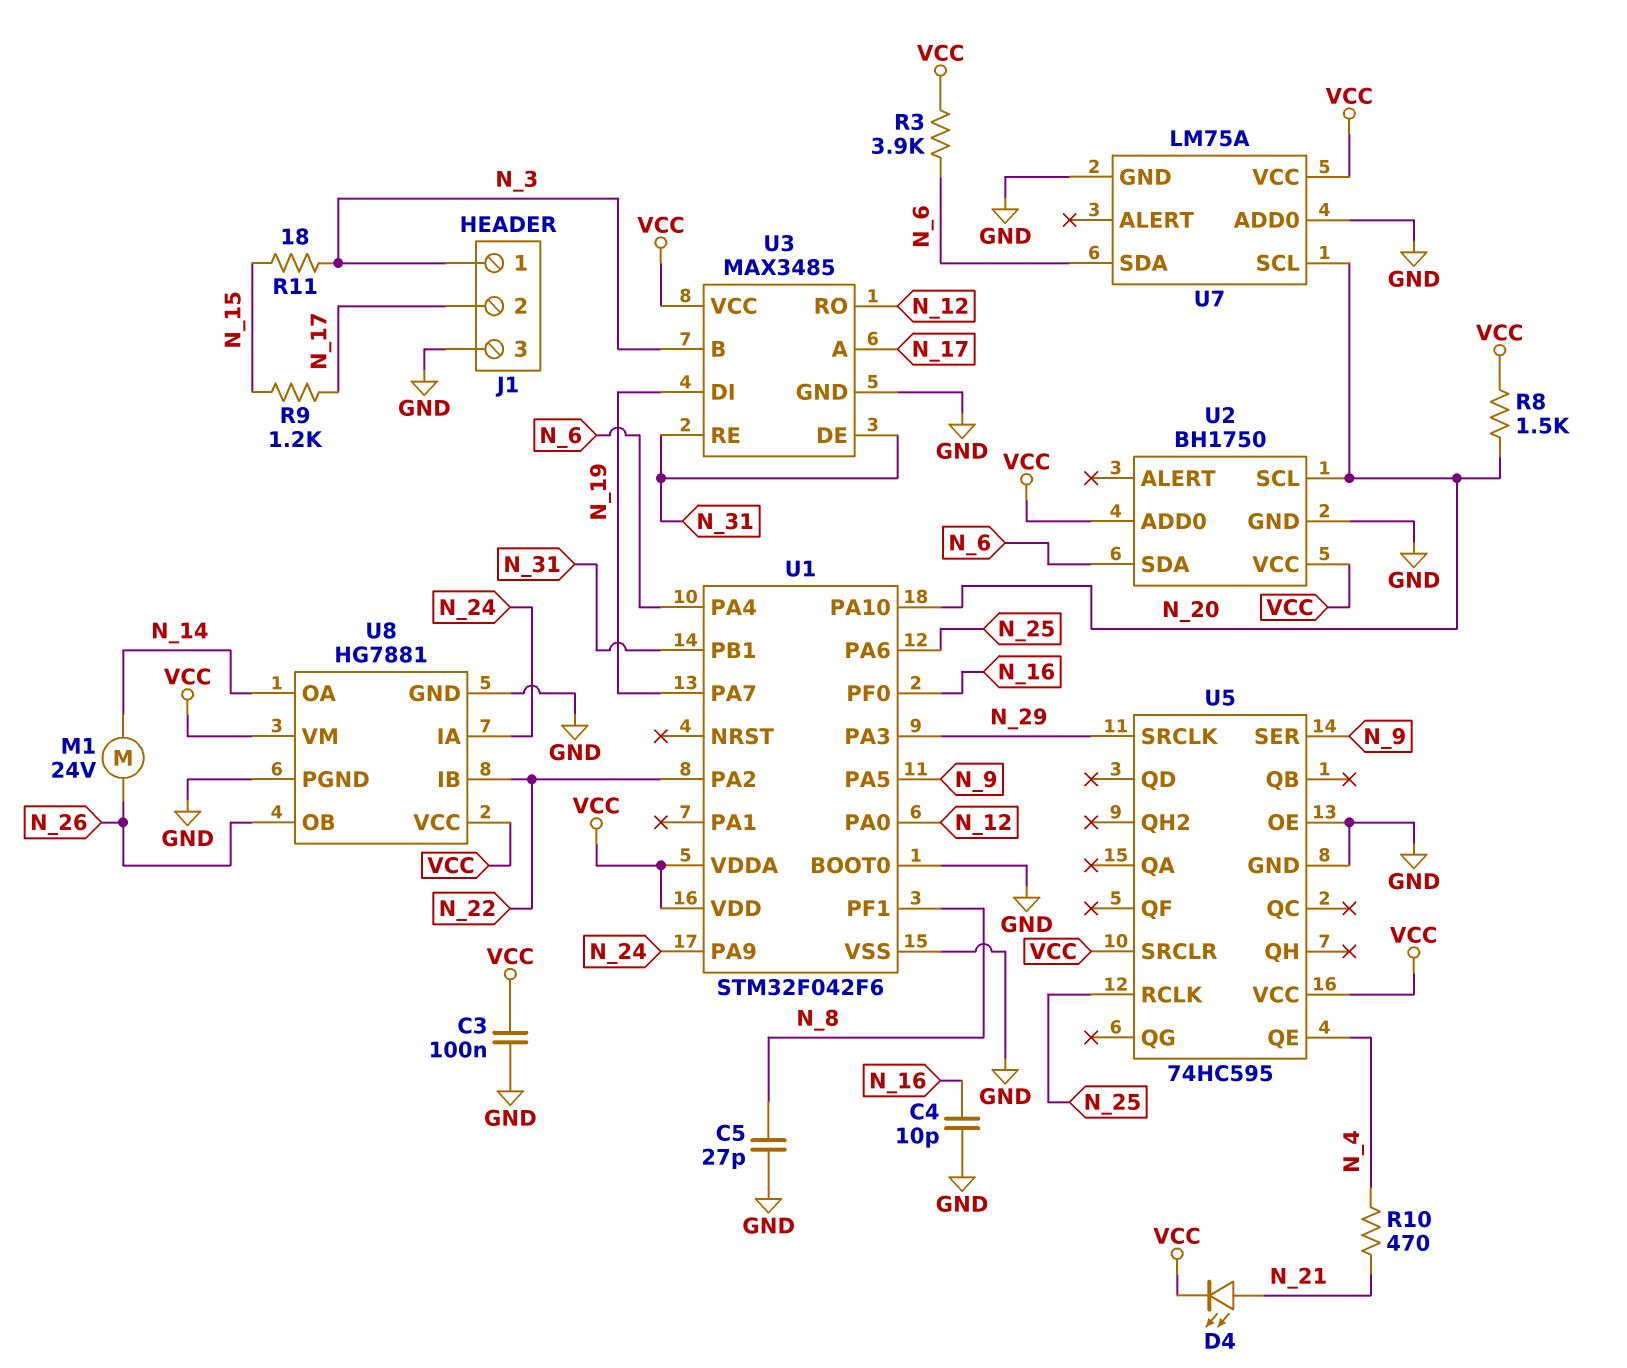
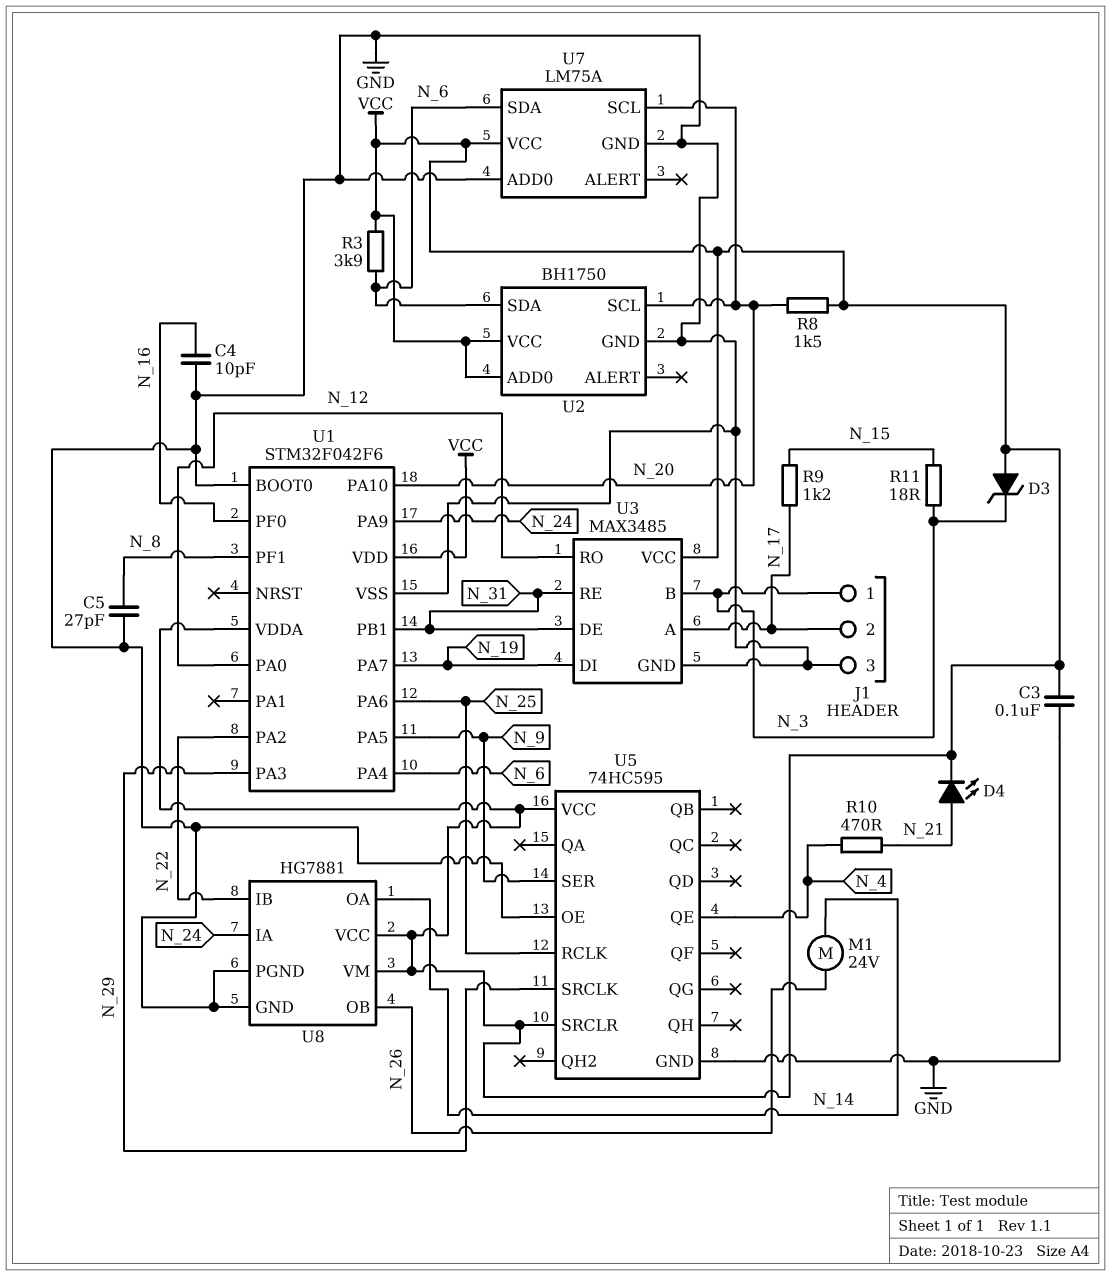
D3: none -> zener (A VCC, K N_3)

